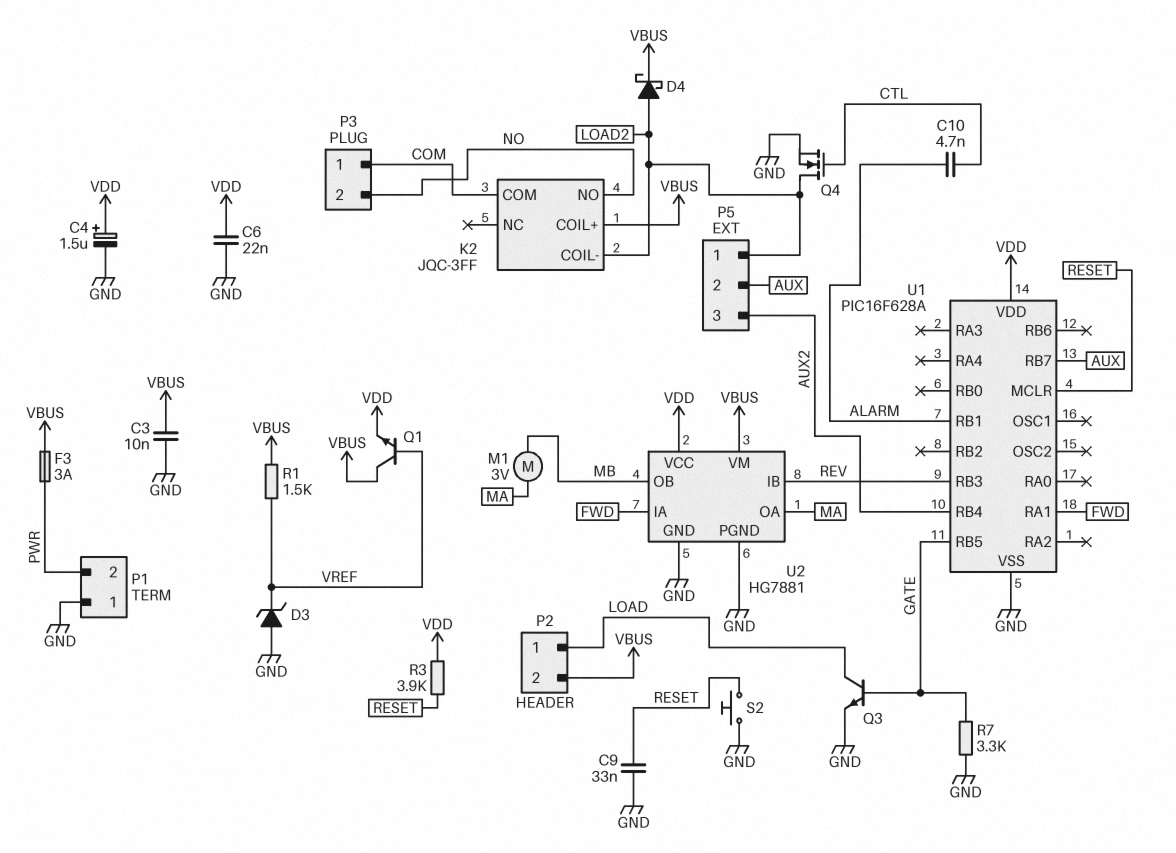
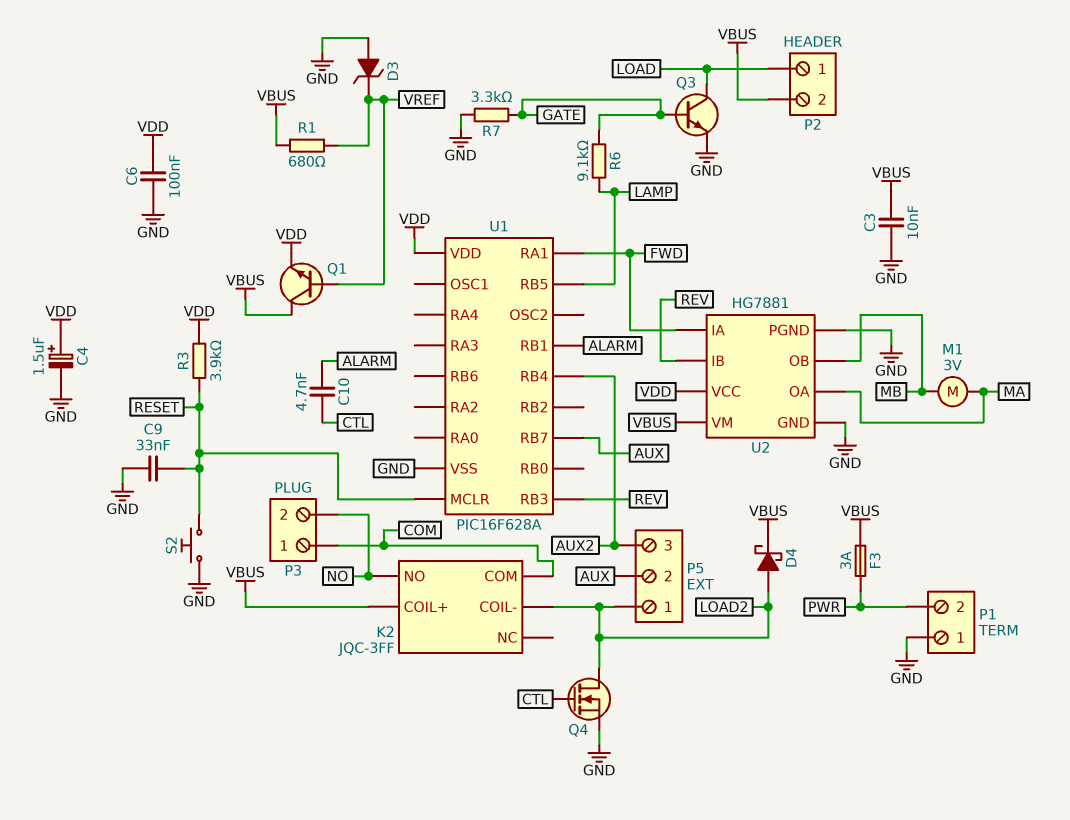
C6: 22nF (GND, VDD) -> 100nF (GND, VDD)
R1: 1.5k (VBUS, VREF) -> 680 (VBUS, VREF)
R6: none -> 9.1k (GATE, LAMP)
U1 pin RB5: GATE -> LAMP

